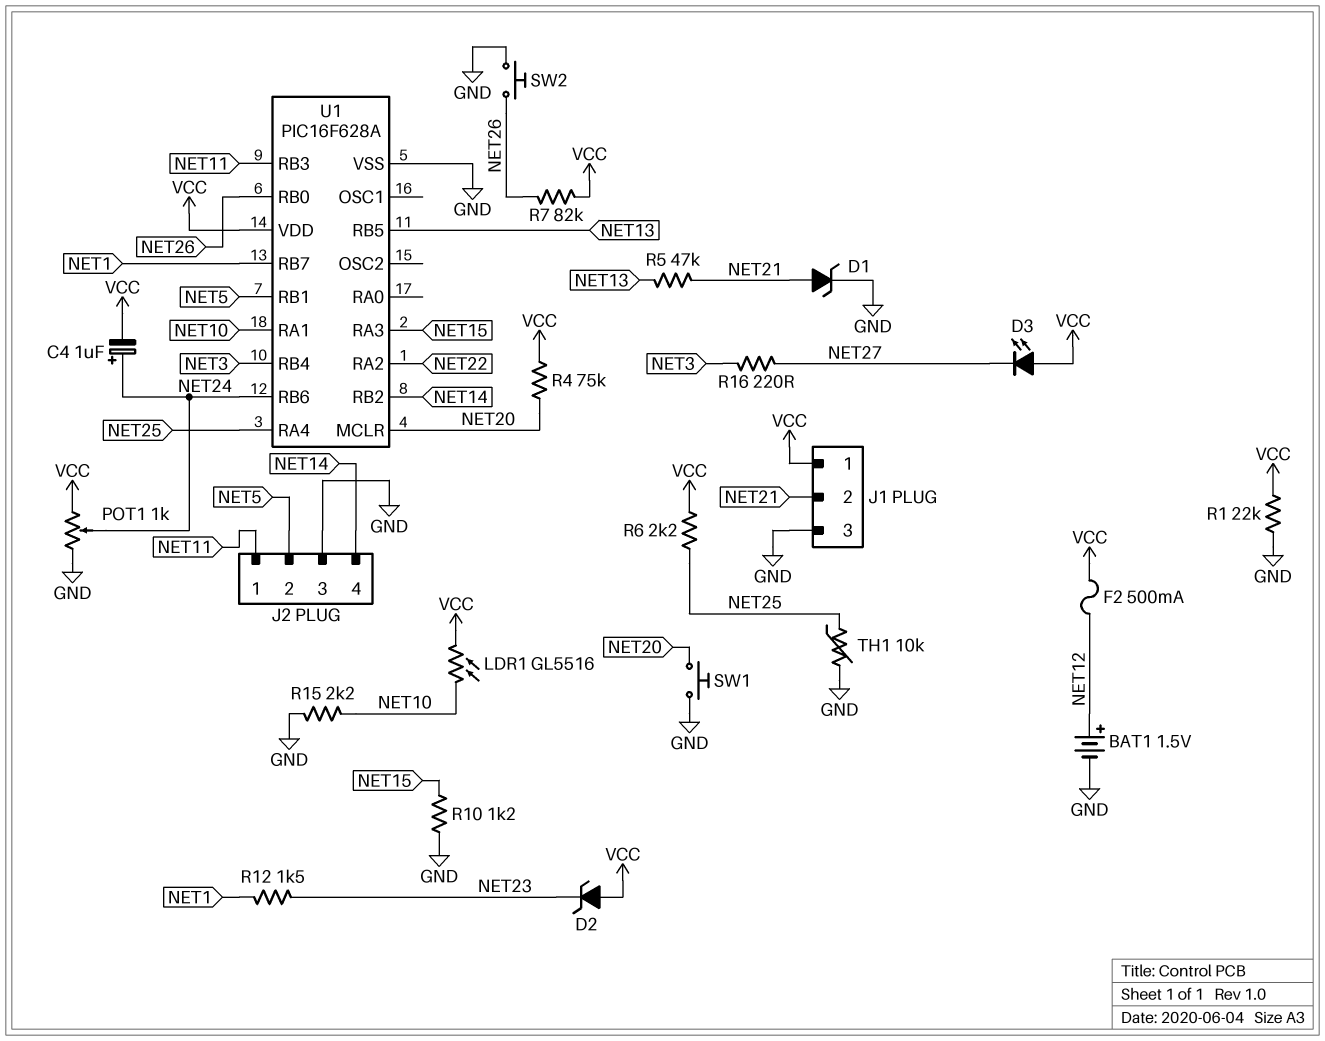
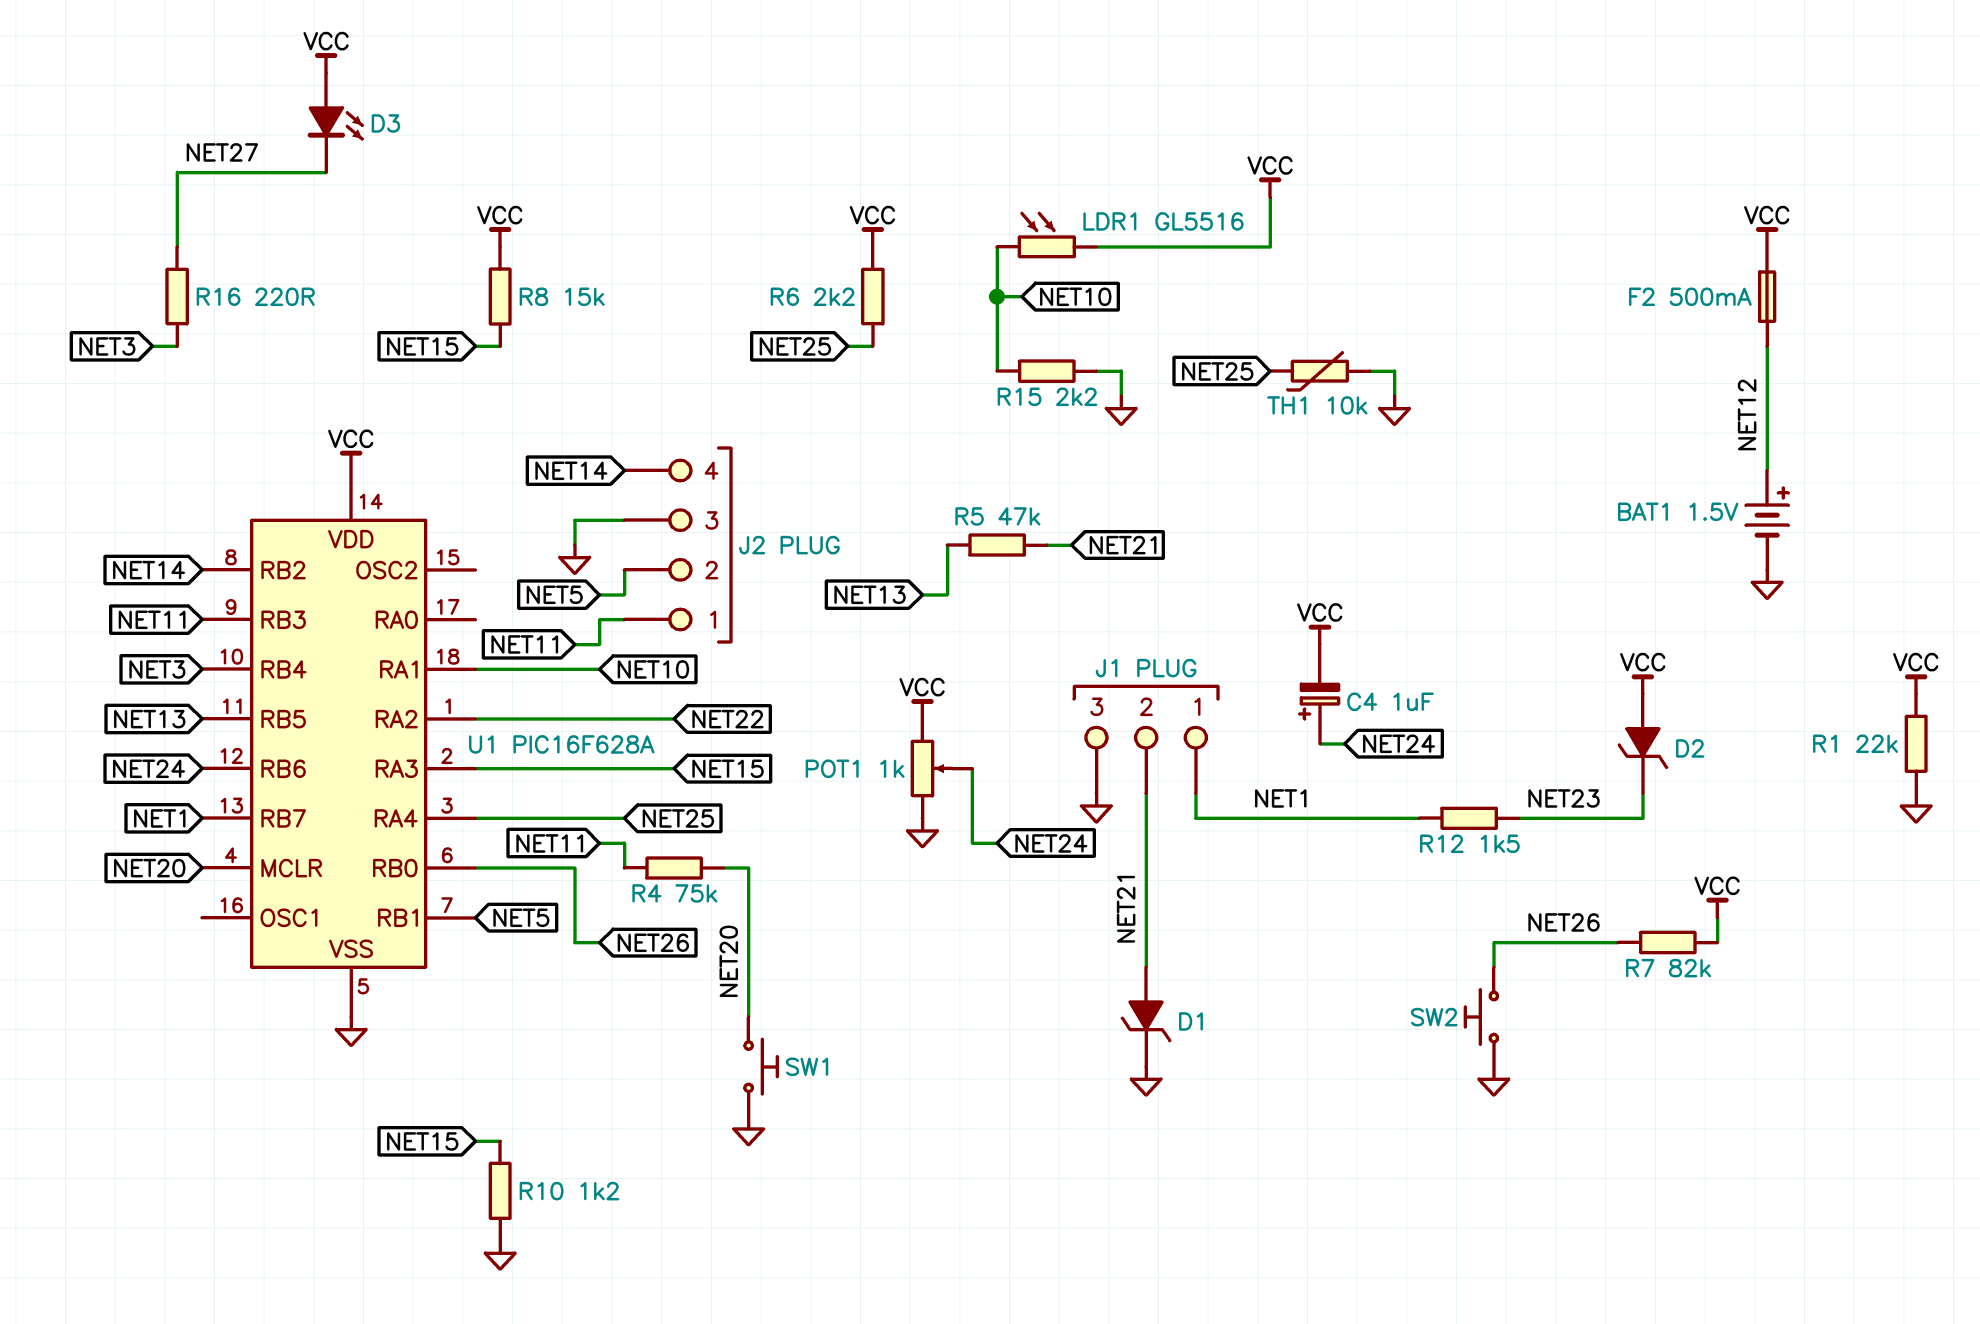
J1 pin 1: VCC -> NET1
R4: 75k (NET20, VCC) -> 75k (NET11, NET20)
R8: none -> 15k (NET15, VCC)

